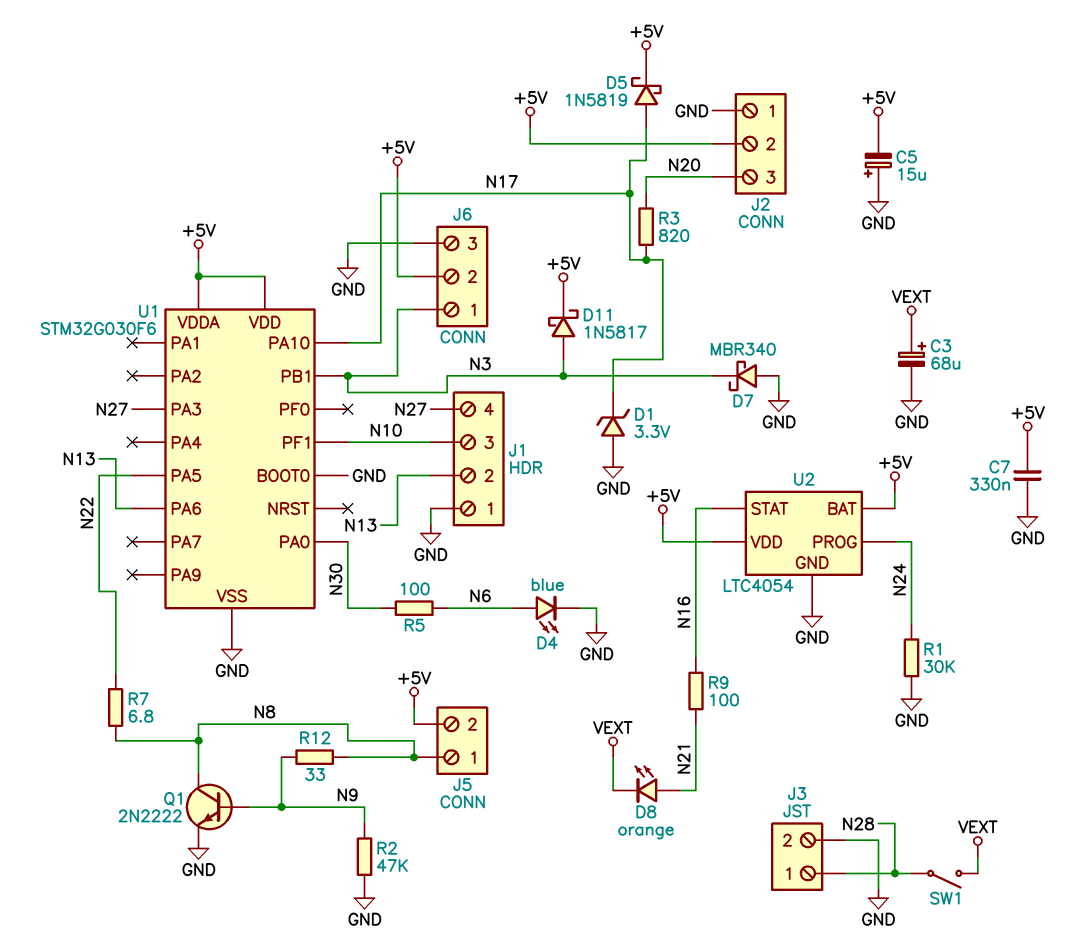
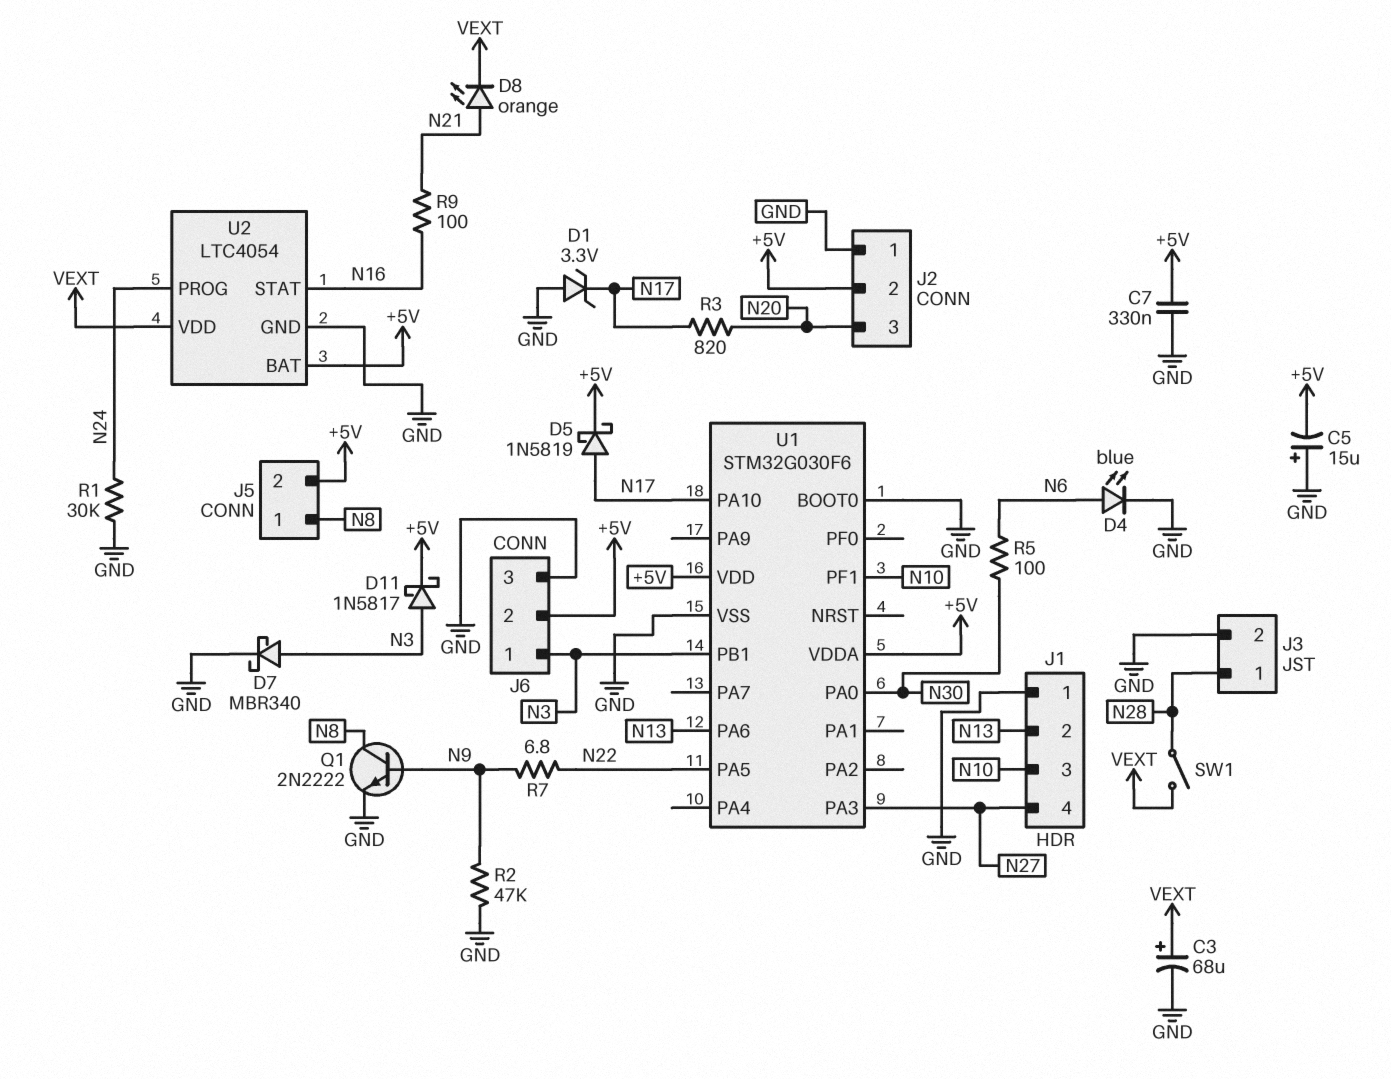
D7: schottky MBR340 (A GND, K N3) -> schottky MBR340 (A N3, K GND)
R7: 6.8 (N8, N22) -> 6.8 (N9, N22)
R12: 33 (N8, N9) -> none
U2 pin VDD: +5V -> VEXT

